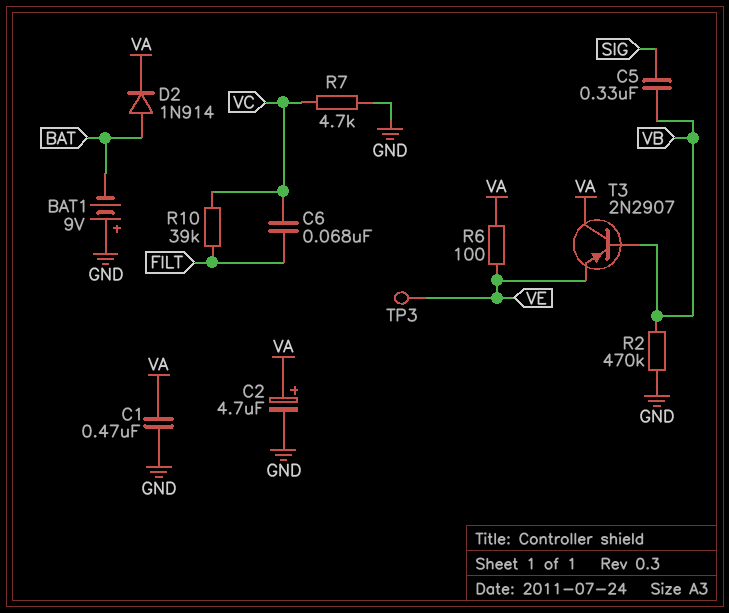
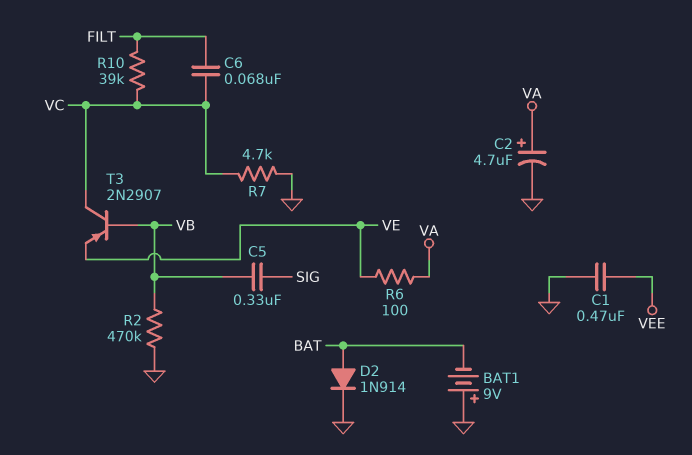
C1: 470nF (GND, VA) -> 470nF (GND, VEE)
D2: diode 1N914 (A BAT, K VA) -> diode 1N914 (A BAT, K GND)
T3: PNP 2N2907 (B VB, C VA, E VE) -> PNP 2N2907 (B VB, C VC, E VE)
TP3: test point (VE) -> none

